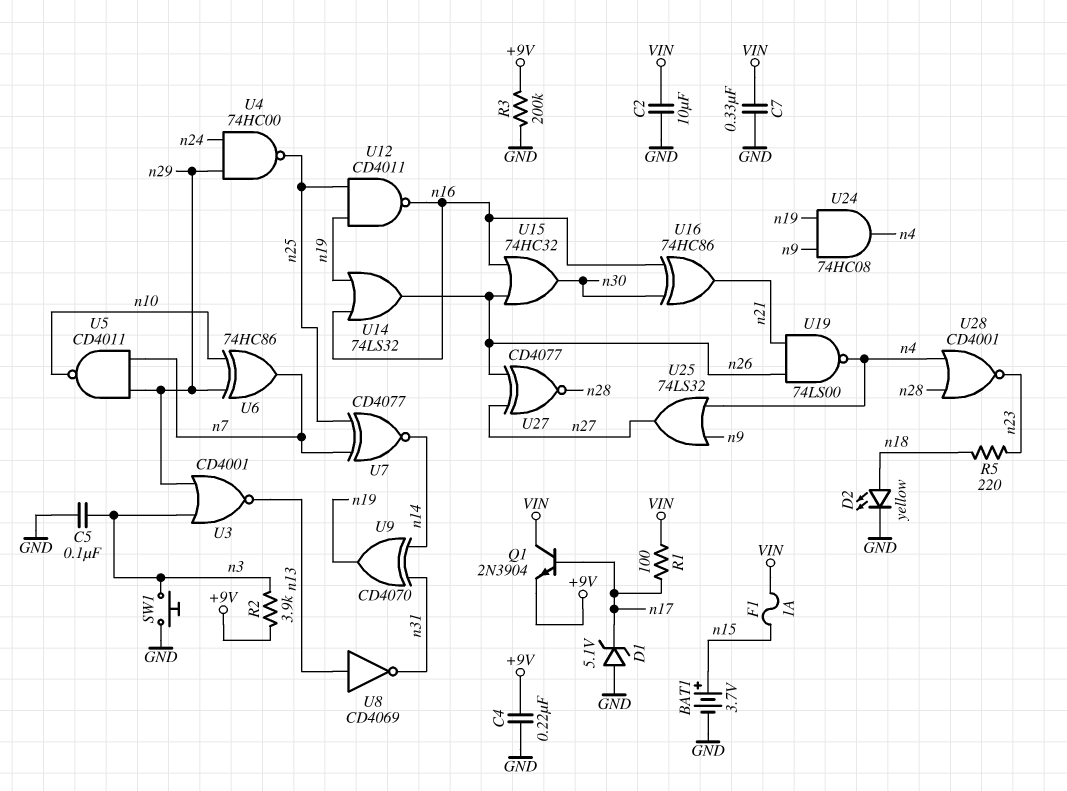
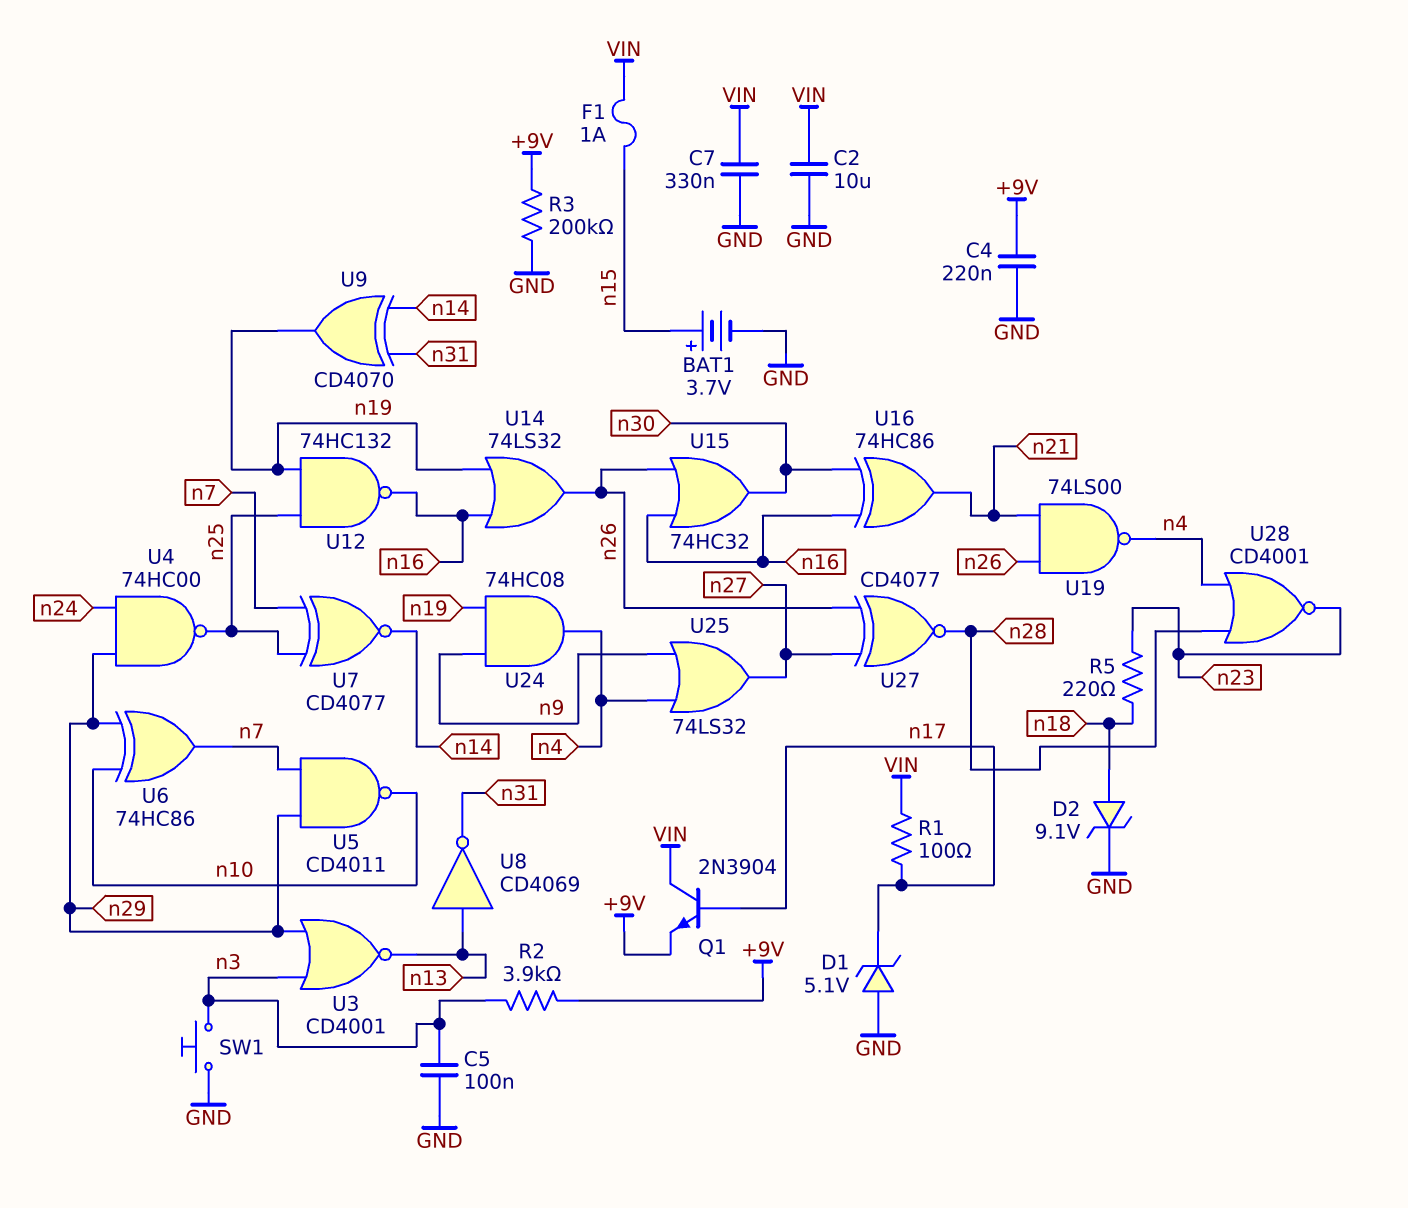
D2: LED yellow (A n18, K GND) -> zener 9.1V (A n18, K GND)
U12: NAND CD4011 (in n19, in n25, out n16) -> NAND 74HC132 (in n19, in n25, out n16)

